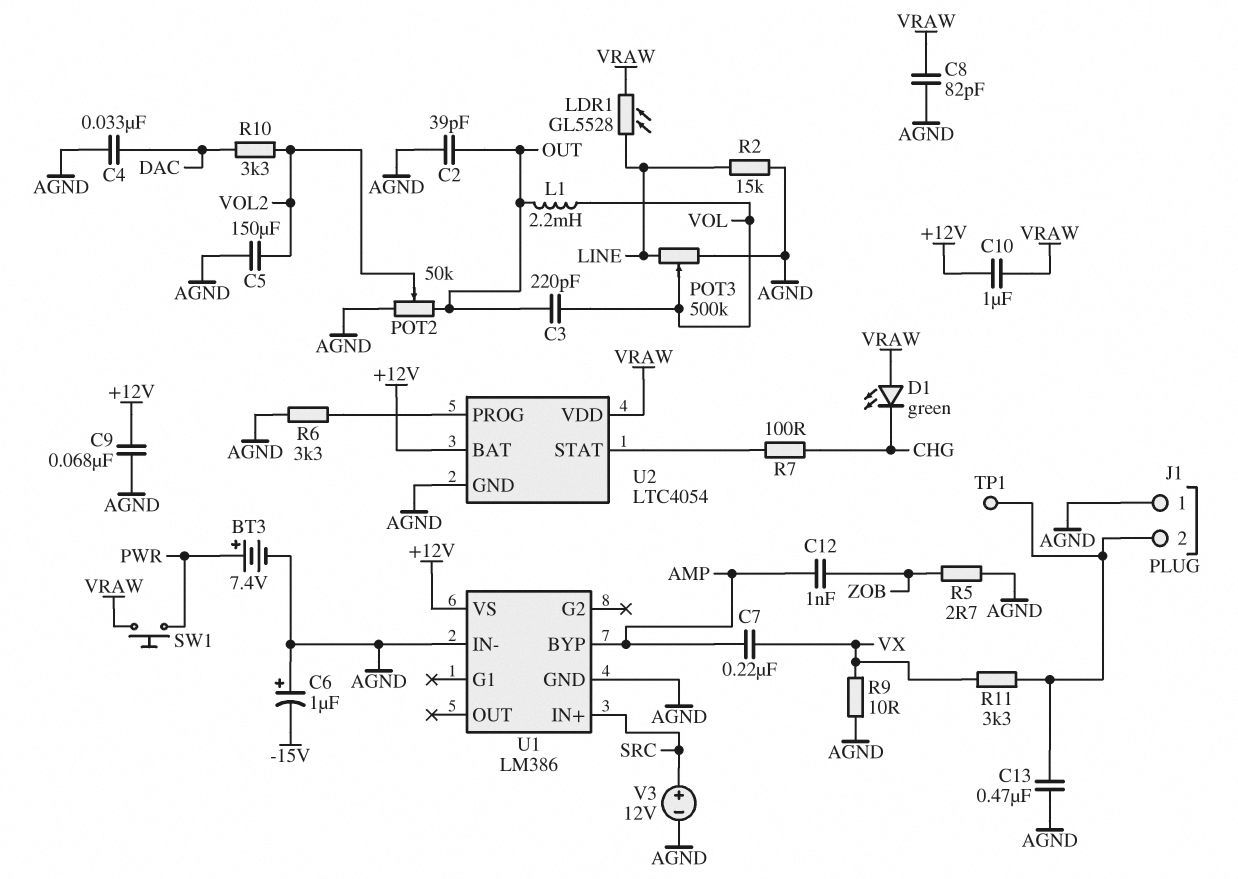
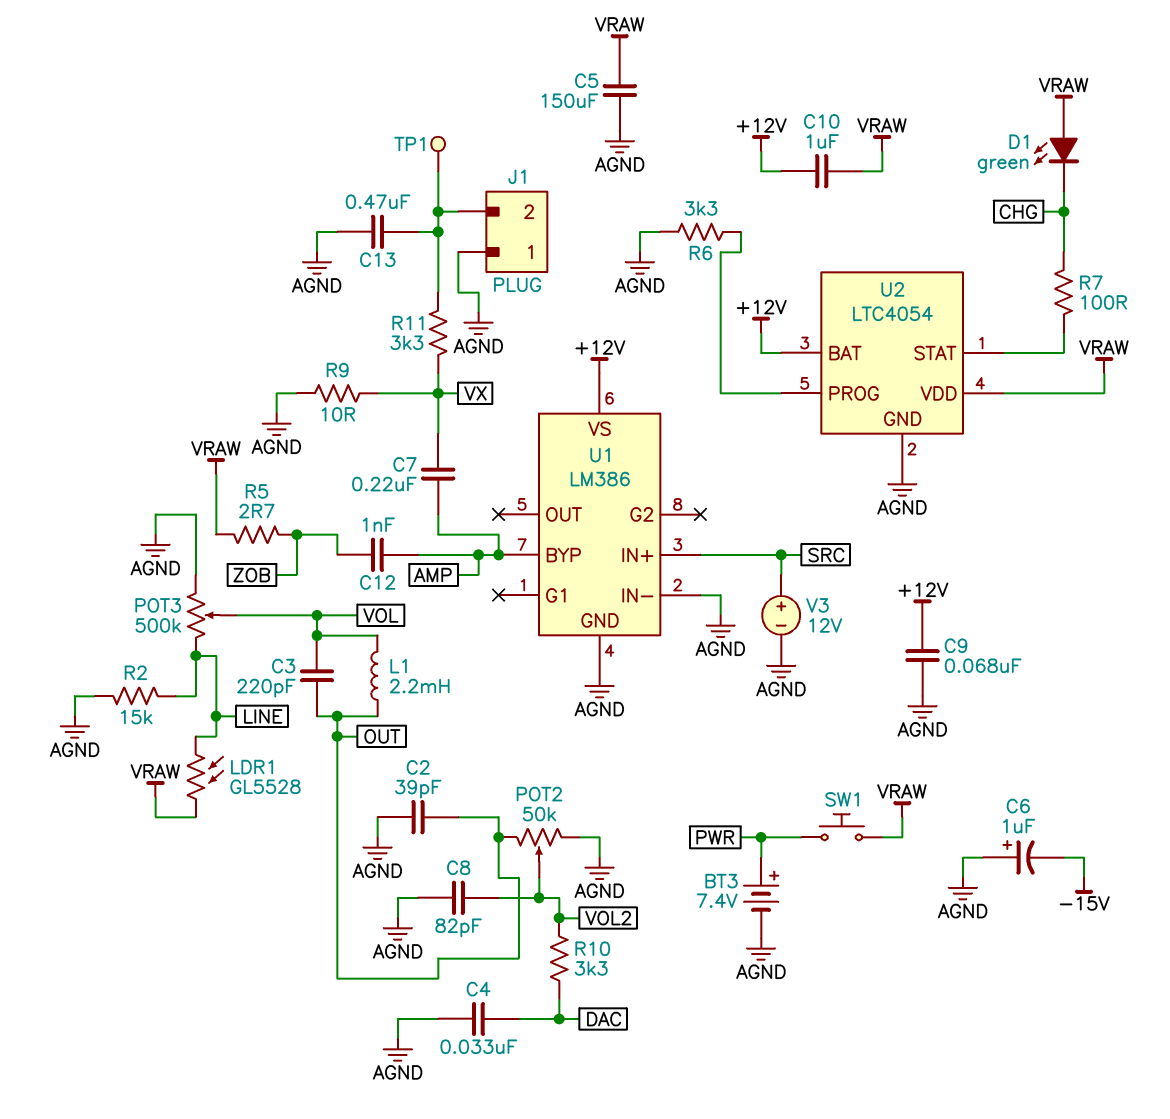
C5: 150uF (AGND, VOL2) -> 150uF (AGND, VRAW)
C8: 82pF (AGND, VRAW) -> 82pF (AGND, VOL2)
R5: 2.7 (AGND, ZOB) -> 2.7 (VRAW, ZOB)

